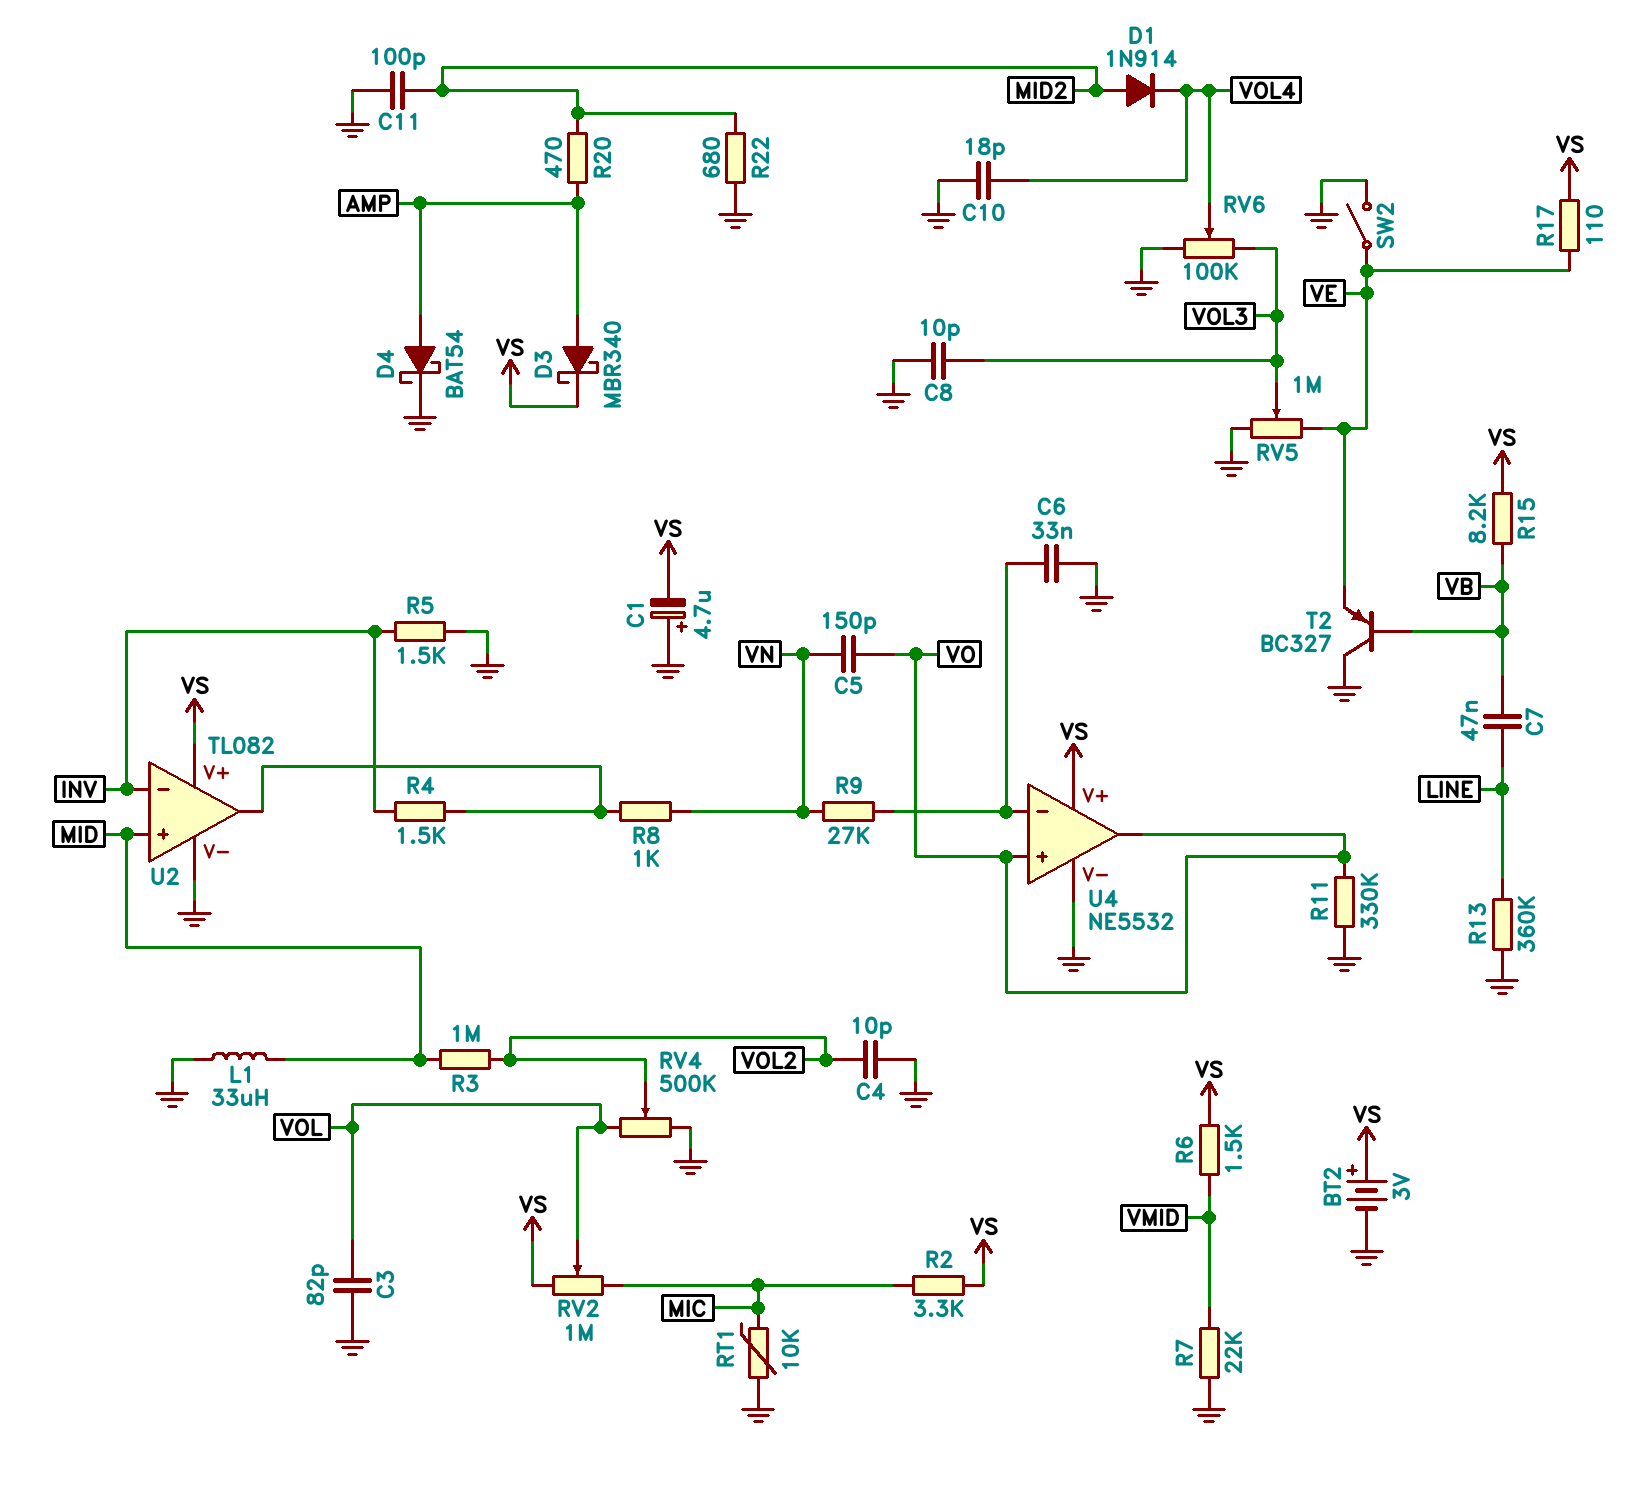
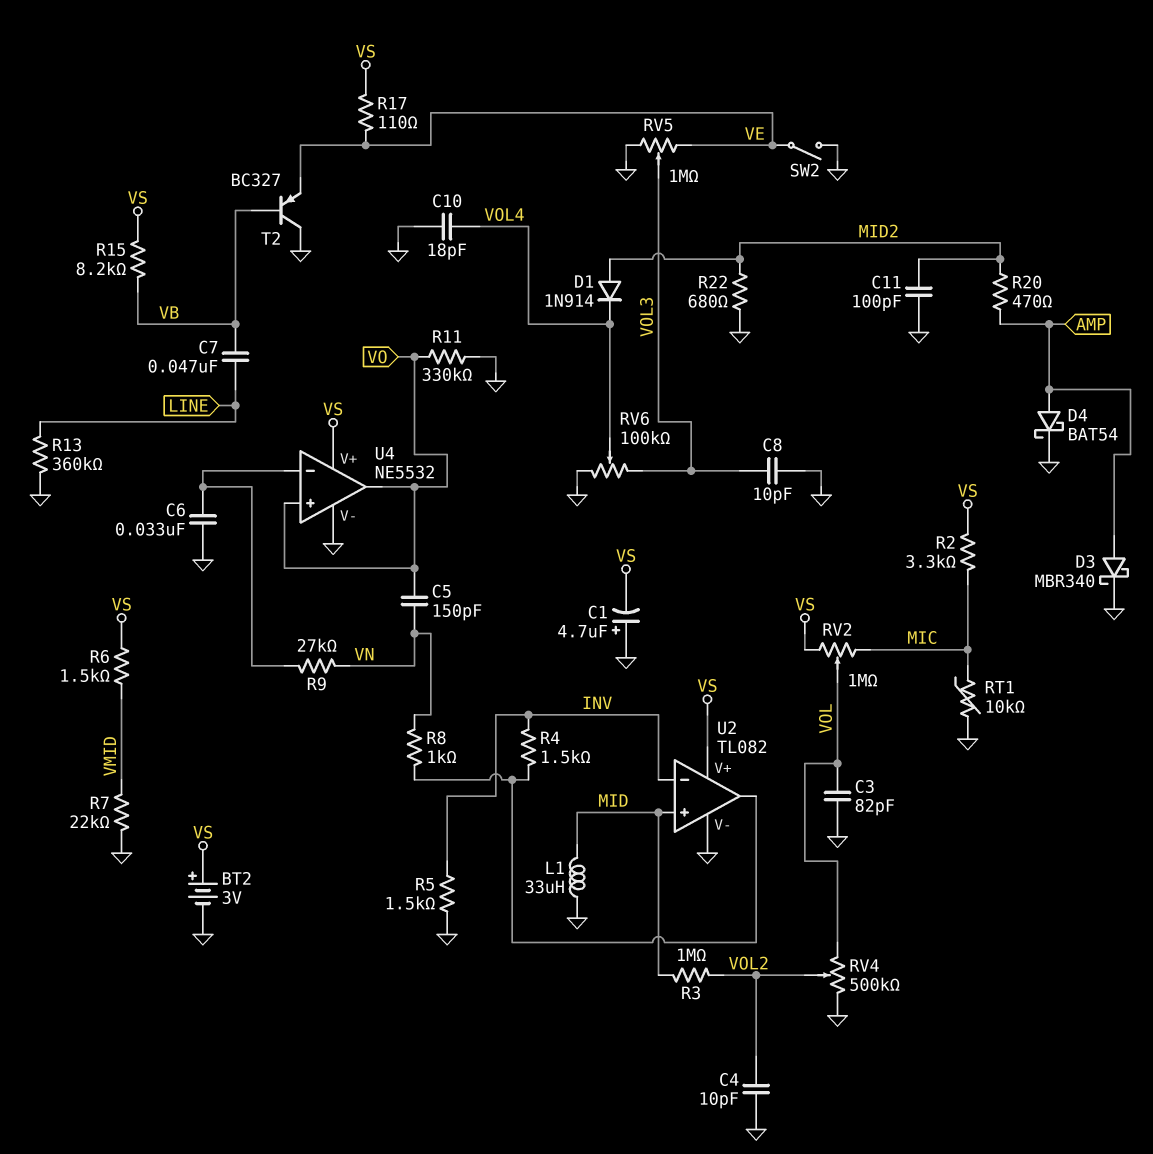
D3: schottky MBR340 (A AMP, K VS) -> schottky MBR340 (A AMP, K GND)

